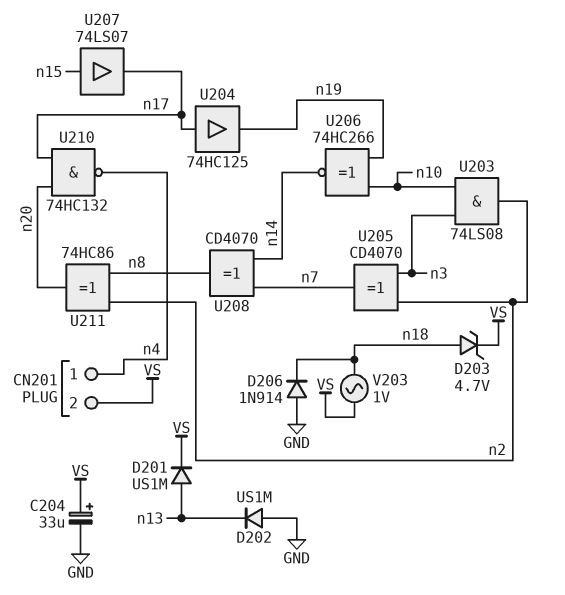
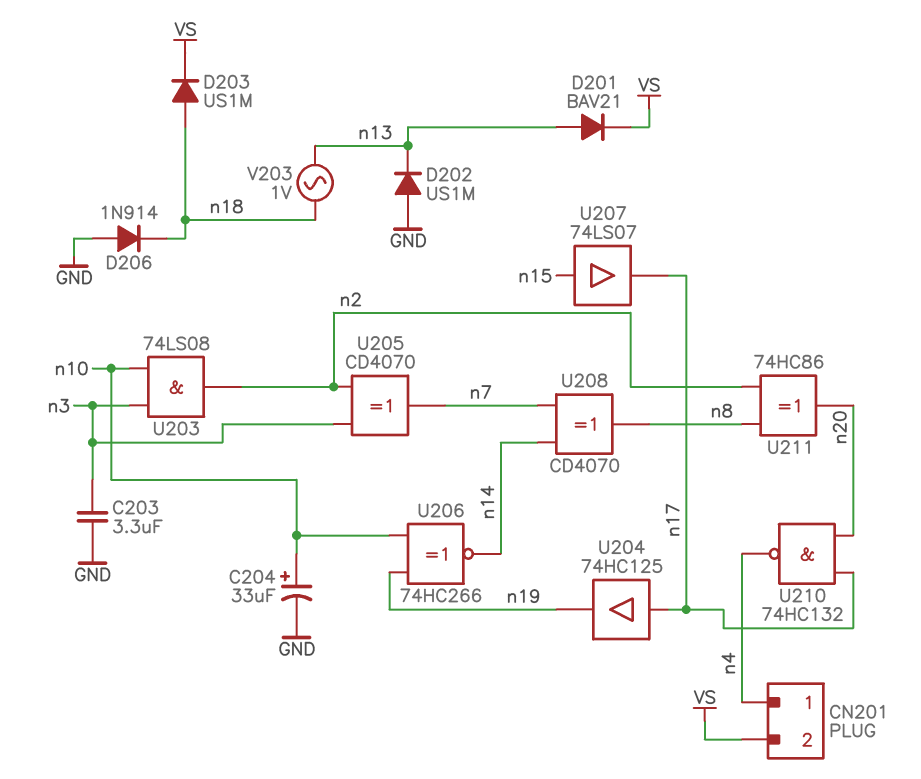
C203: none -> 3.3uF (GND, n3)
C204: 33uF (plus VS, minus GND) -> 33uF (plus n10, minus GND)
D201: diode US1M (A n13, K VS) -> diode BAV21 (A n13, K VS)
D203: zener 4.7V (A n18, K VS) -> diode US1M (A n18, K VS)
V203: AC 1V (VS, n18) -> AC 1V (n13, n18)

